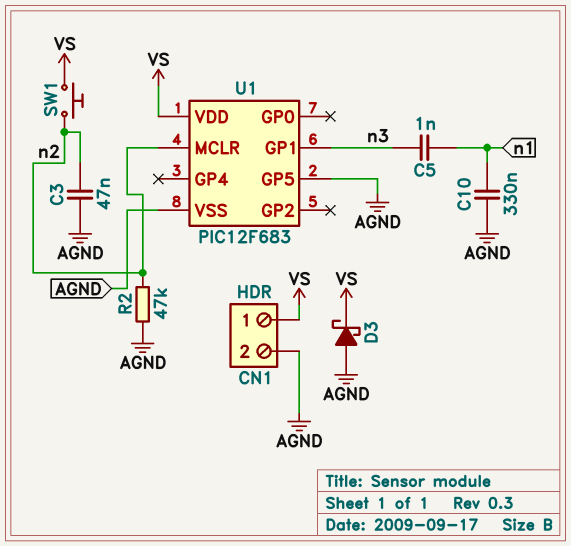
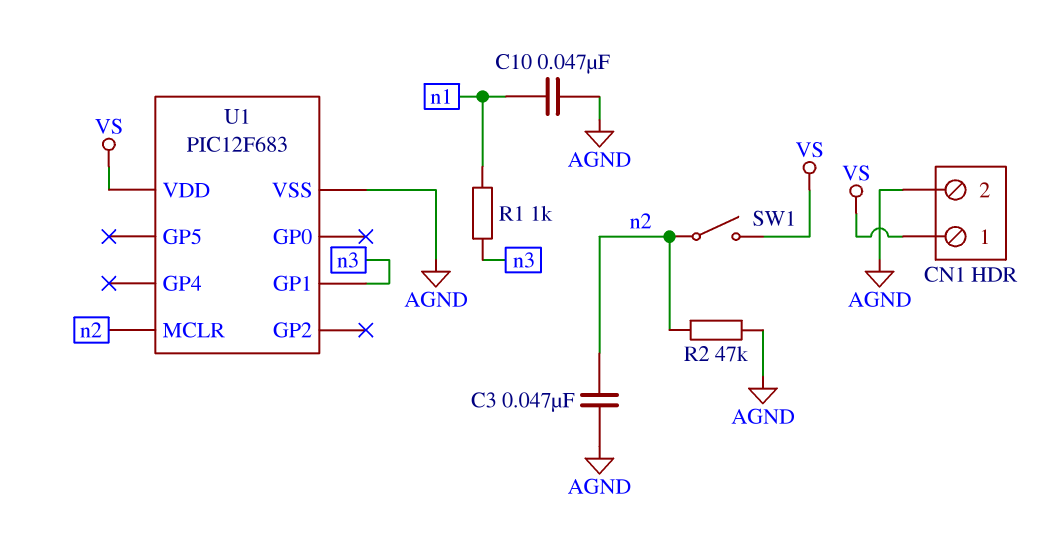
C5: 1nF (n1, n3) -> none
C10: 330nF (AGND, n1) -> 47nF (AGND, n1)
D3: schottky (A AGND, K VS) -> none
R1: none -> 1k (n1, n3)
SW1: button (VS, n2) -> switch (VS, n2)
U1 pin GP5: AGND -> none

